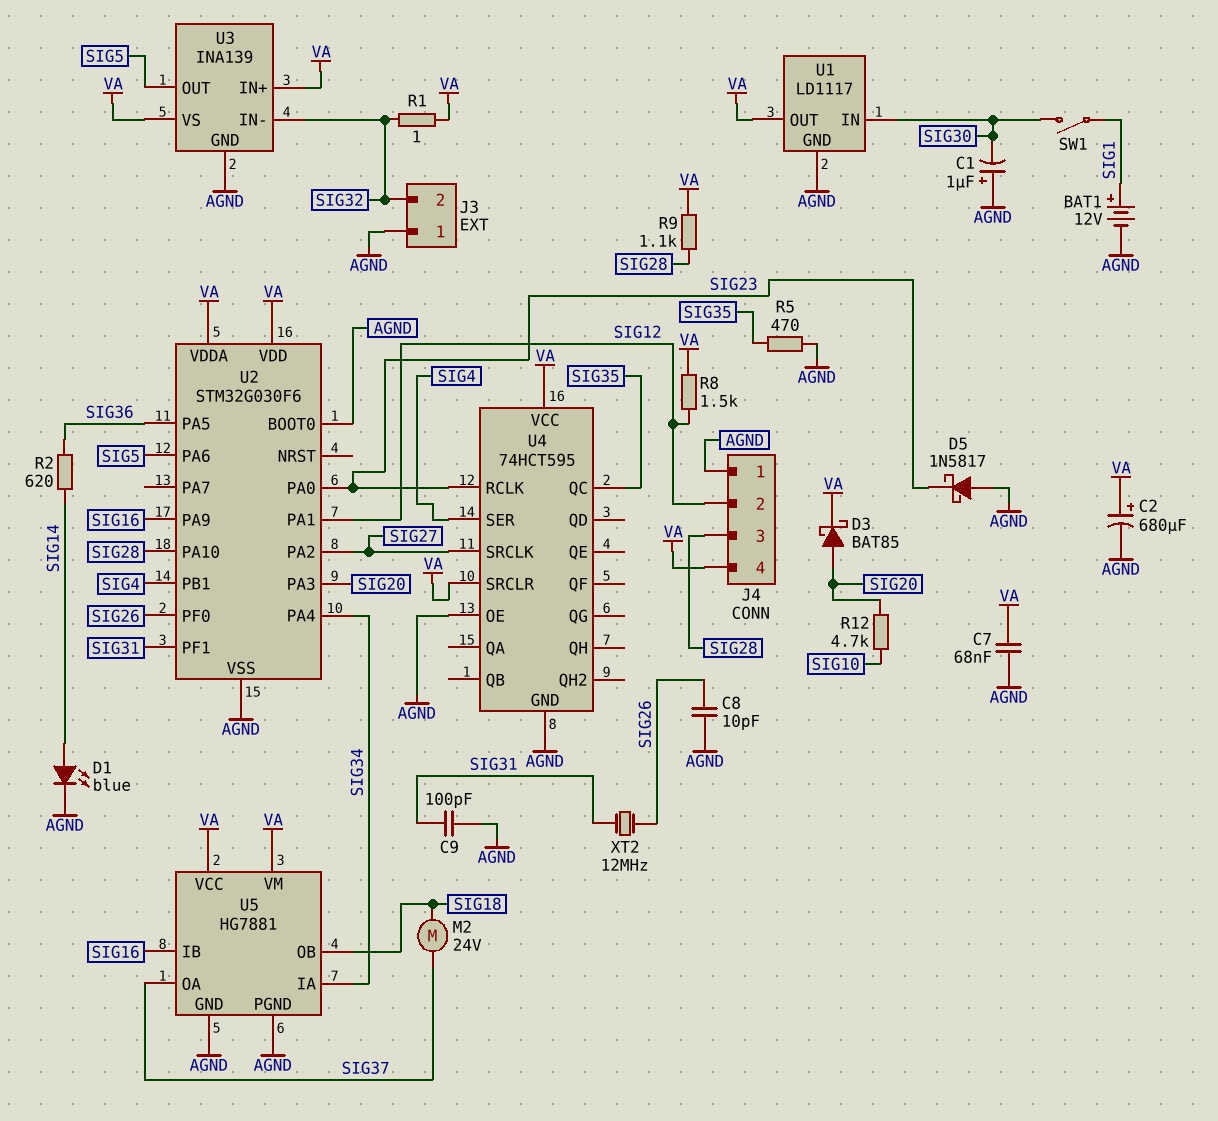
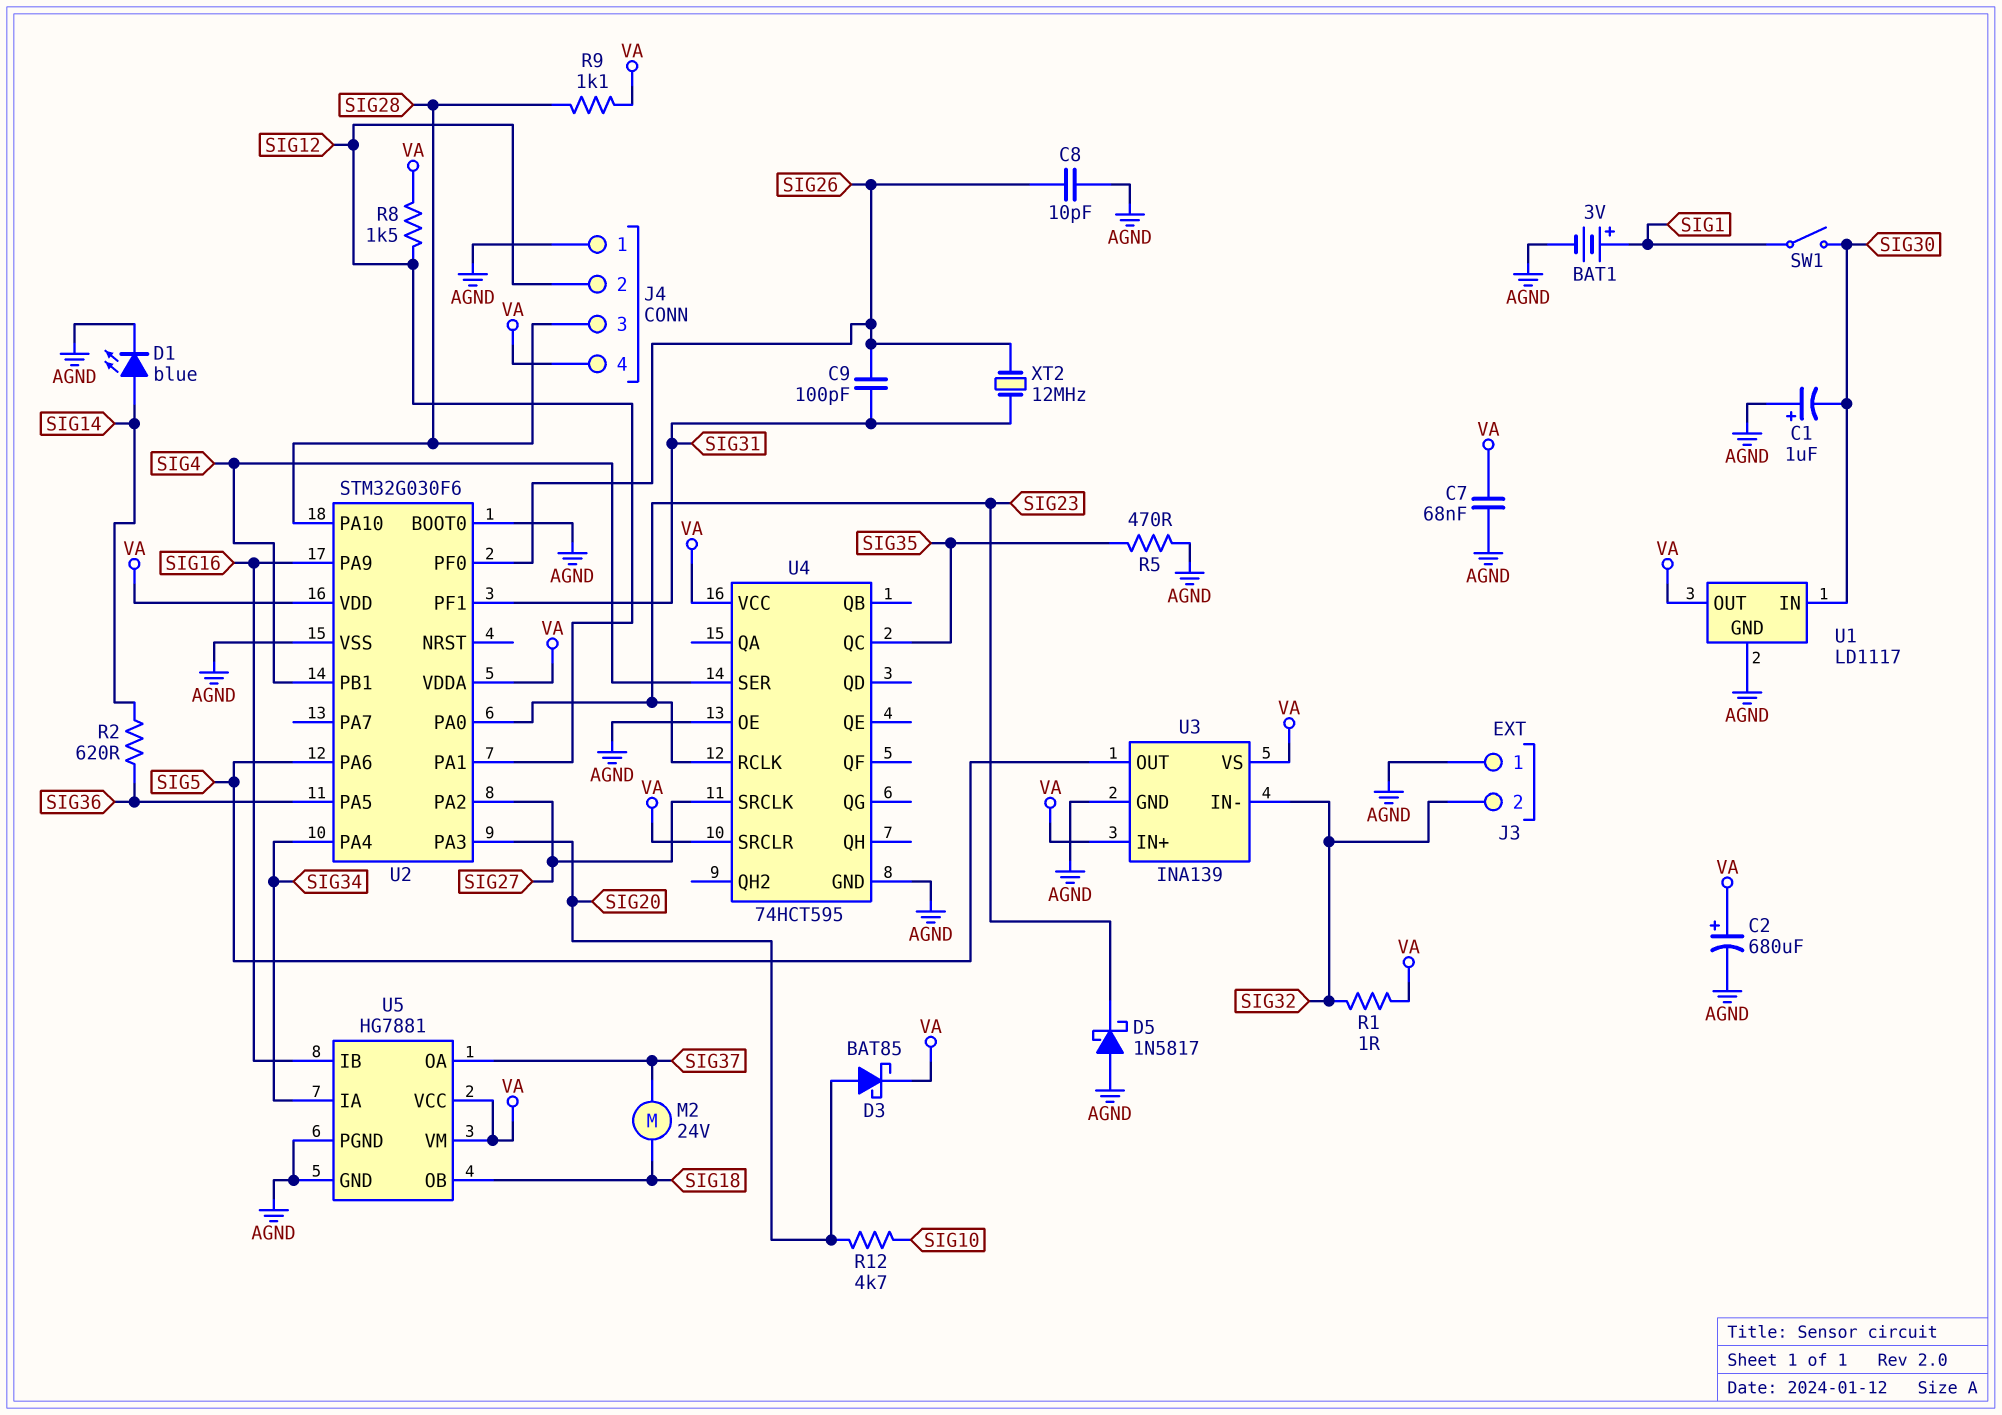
BAT1: 12V (plus SIG1, minus AGND) -> 3V (plus SIG1, minus AGND)
C9: 100pF (AGND, SIG31) -> 100pF (SIG26, SIG31)

